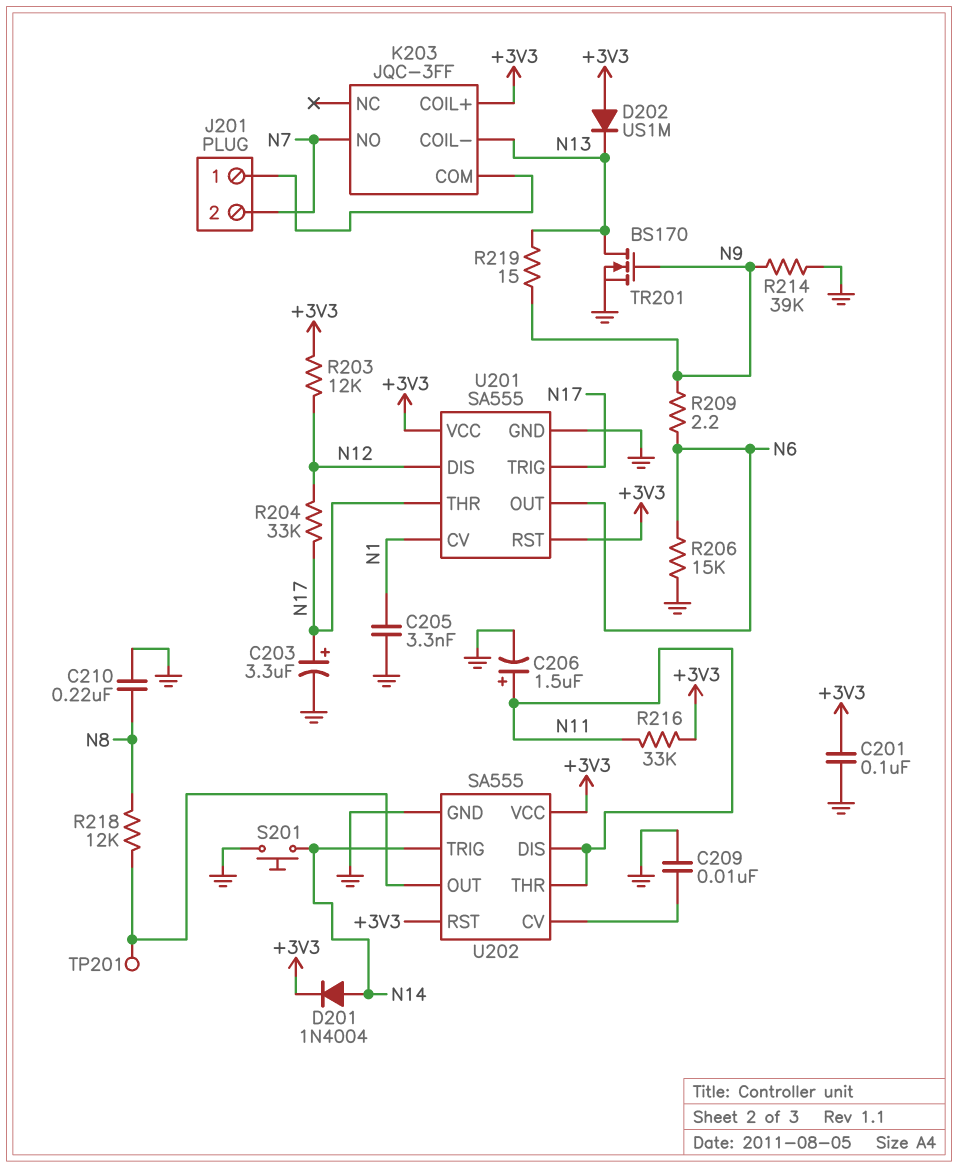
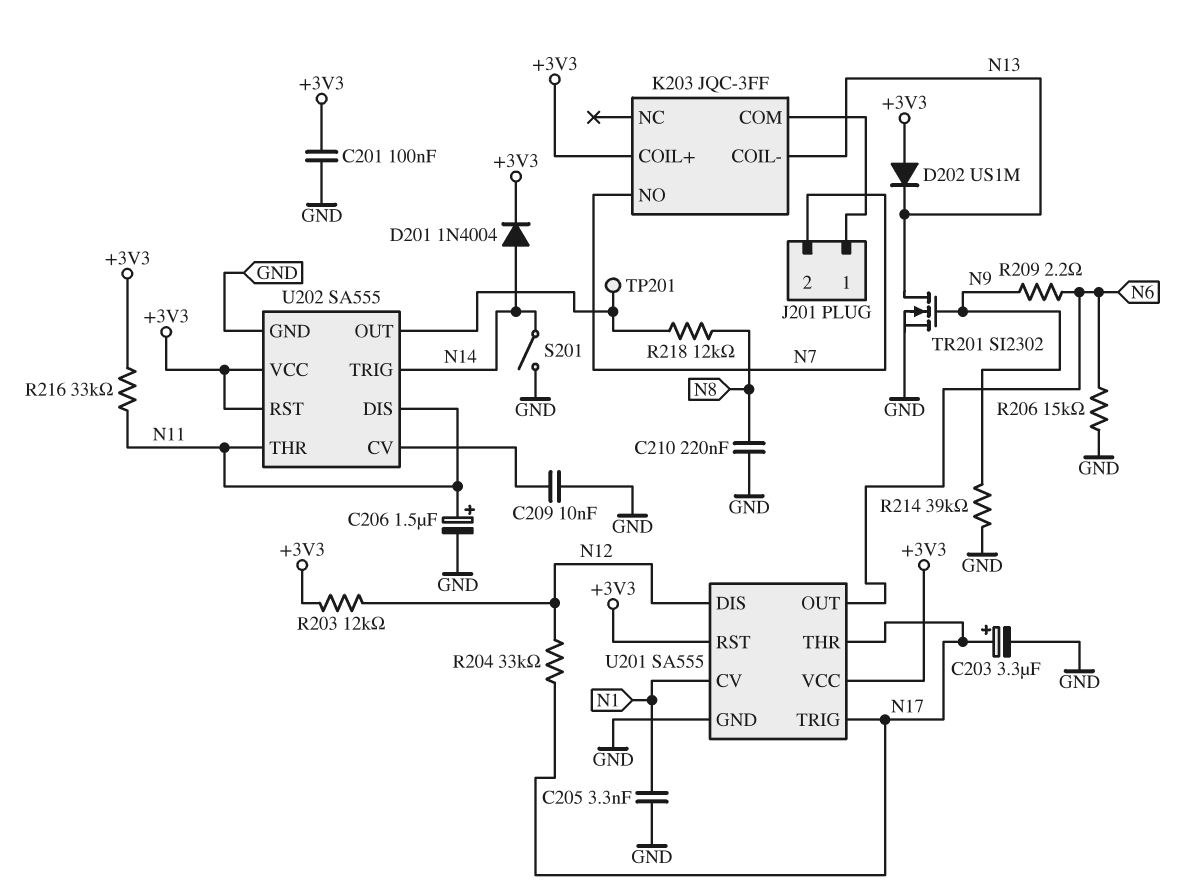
R219: 15 (N9, N13) -> none
S201: button (GND, N14) -> switch (GND, N14)
TR201: NMOS BS170 (G N9, D N13, S GND) -> NMOS SI2302 (G N9, D N13, S GND)

